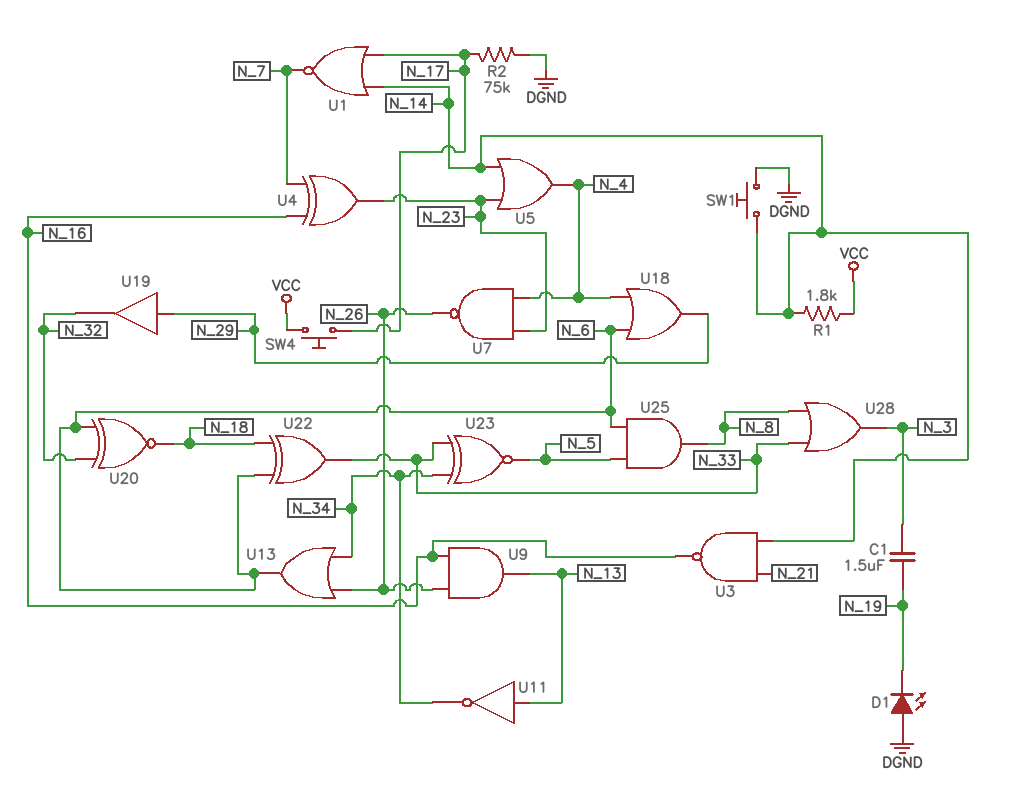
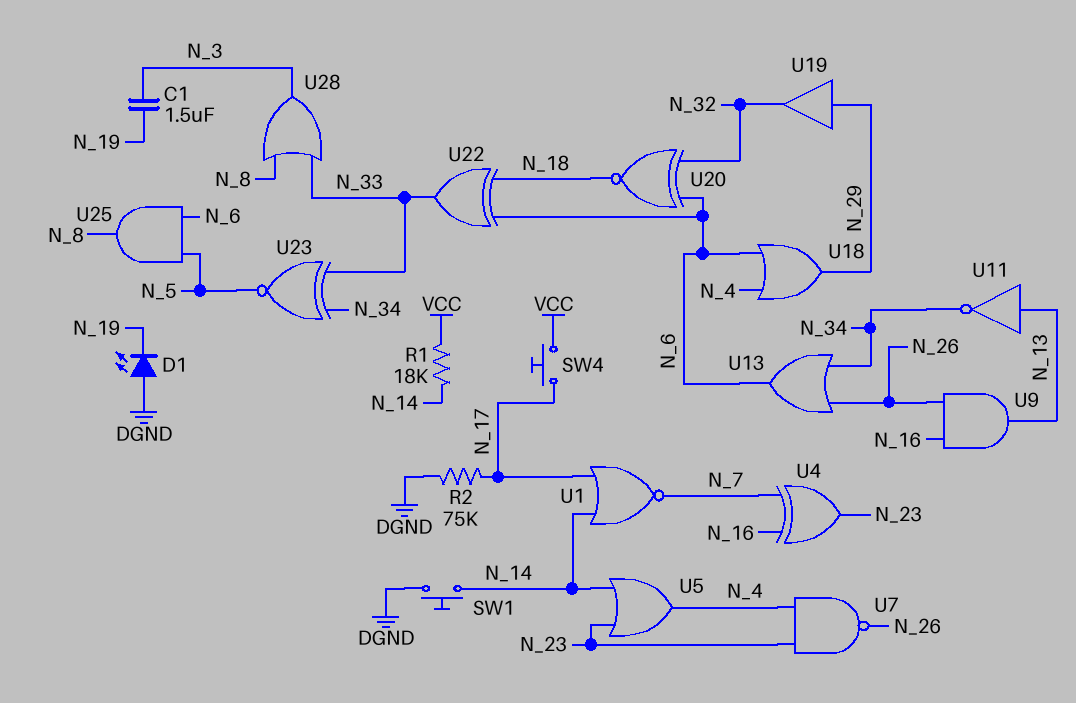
R1: 1.8k (N_14, VCC) -> 18k (N_14, VCC)
U3: NAND (in N_14, in N_21, out N_16) -> none

